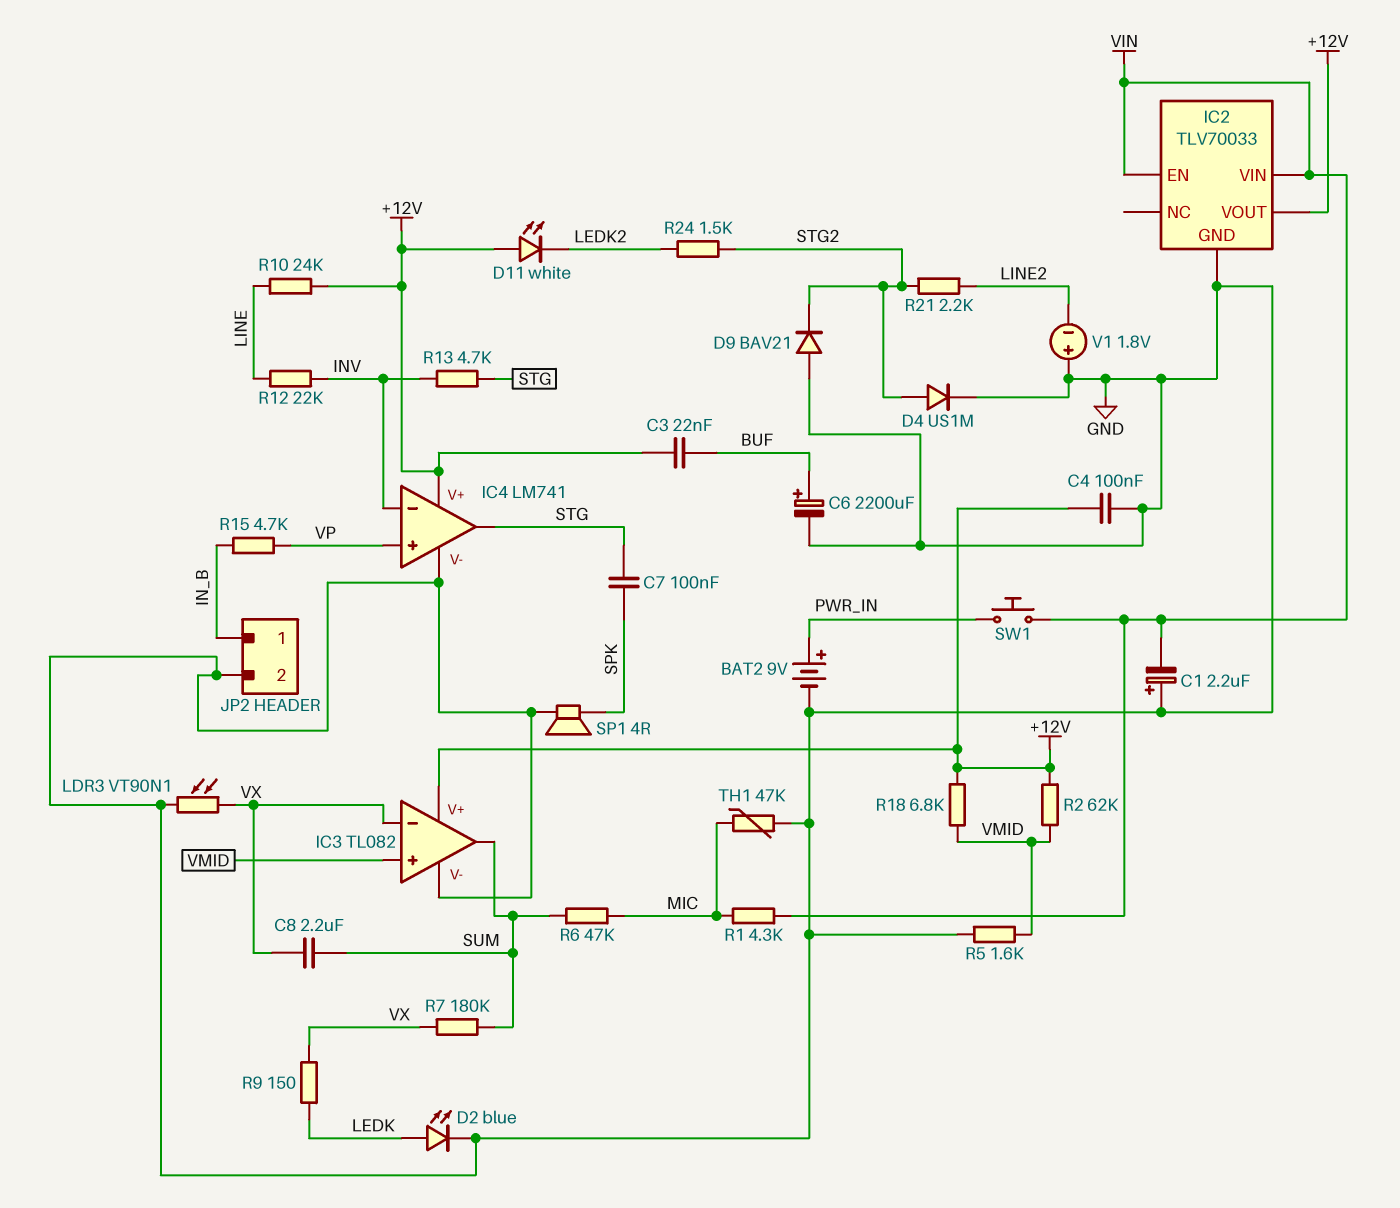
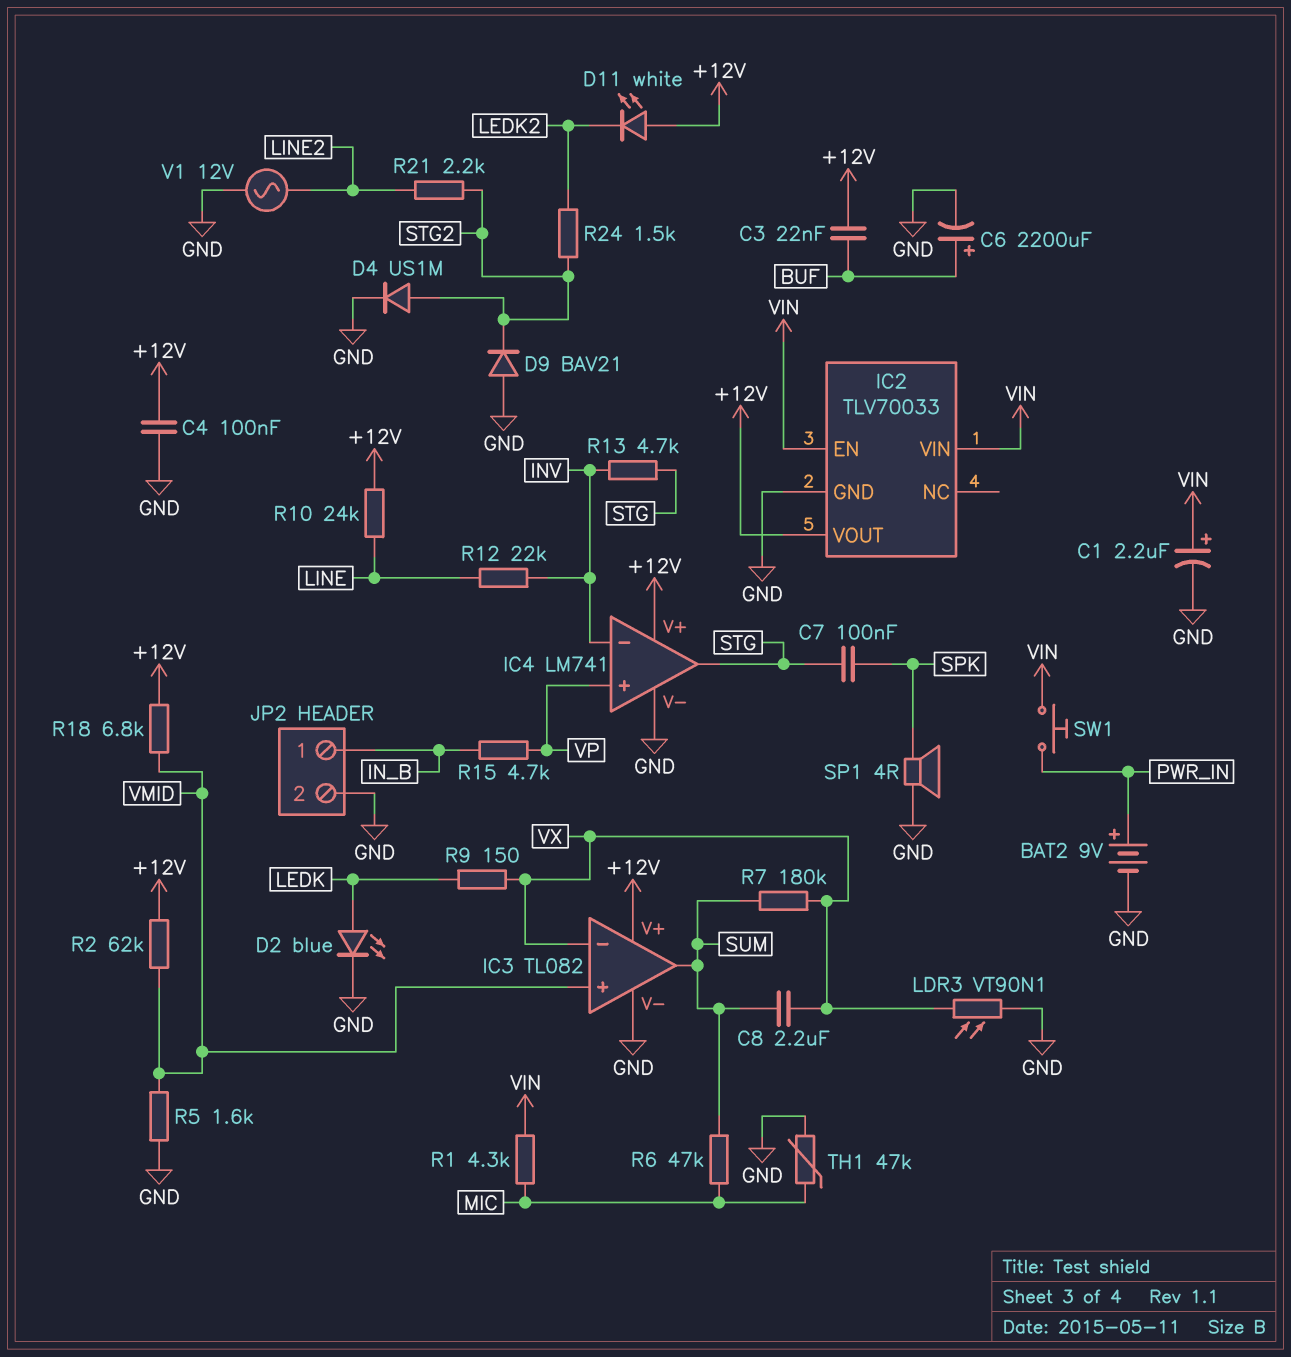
C1: 2.2uF (plus GND, minus VIN) -> 2.2uF (plus VIN, minus GND)
V1: 1.8V (plus GND, minus LINE2) -> AC 12V (GND, LINE2)

